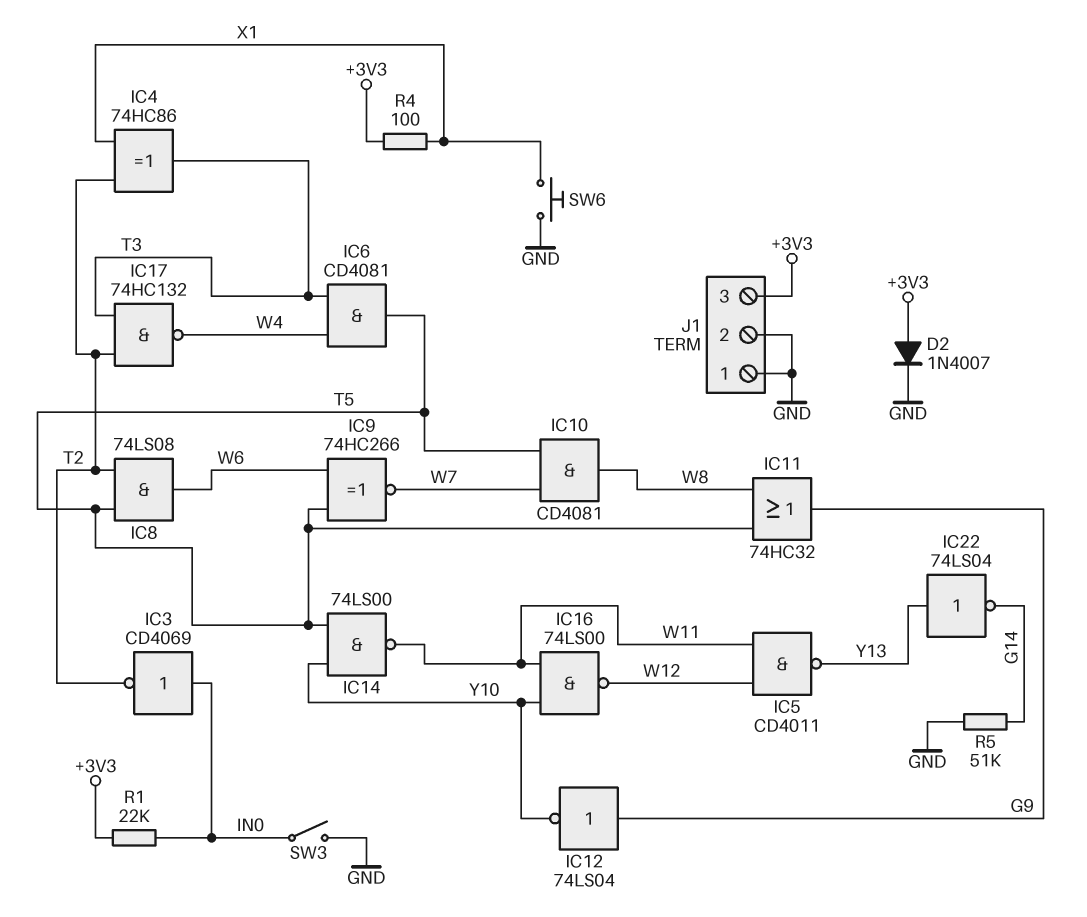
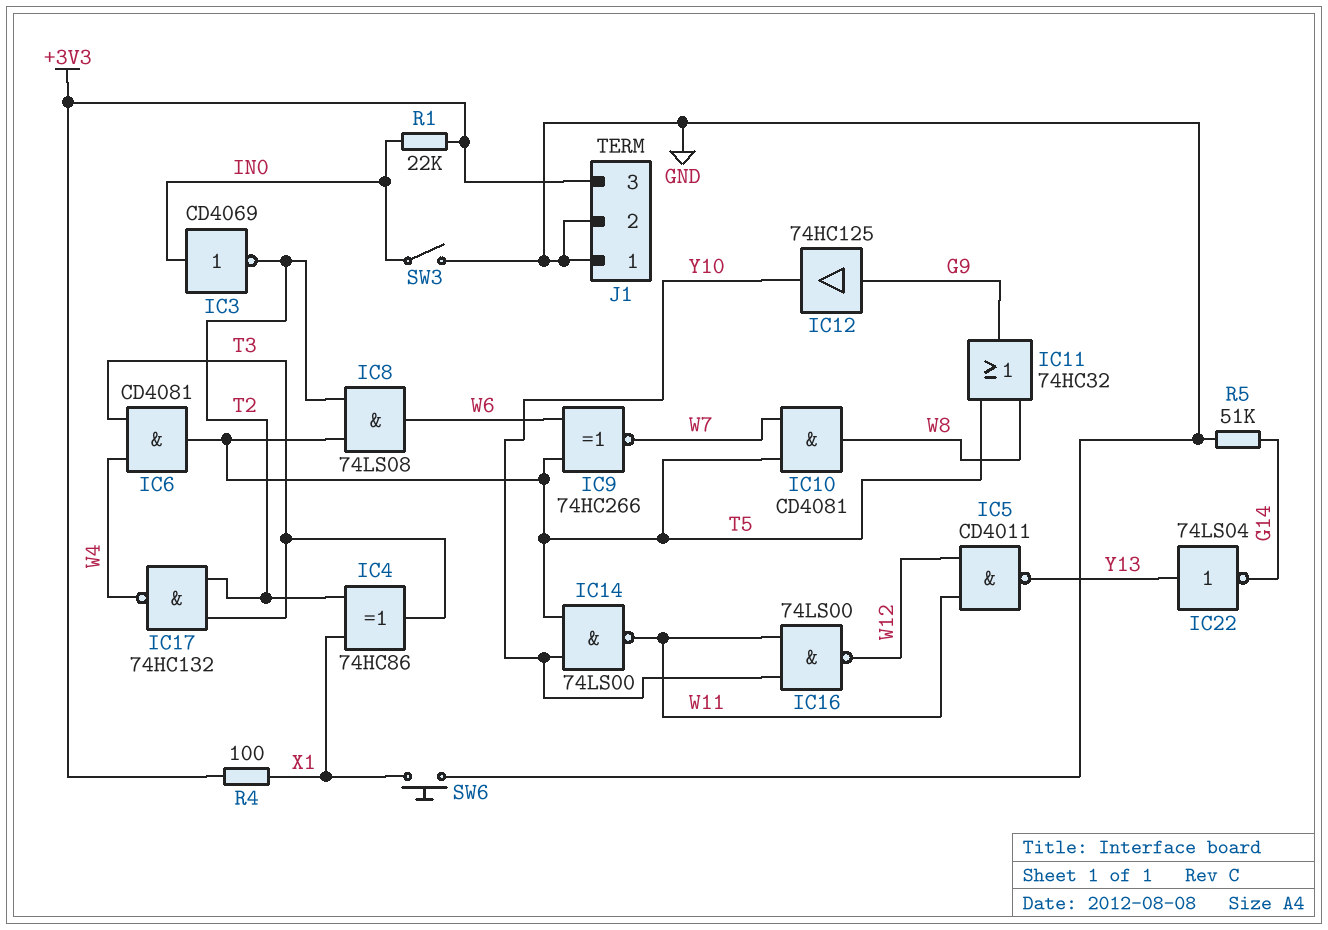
D2: diode 1N4007 (A +3V3, K GND) -> none
IC12: NOT 74LS04 (in G9, out Y10) -> buffer 74HC125 (in G9, out Y10)

